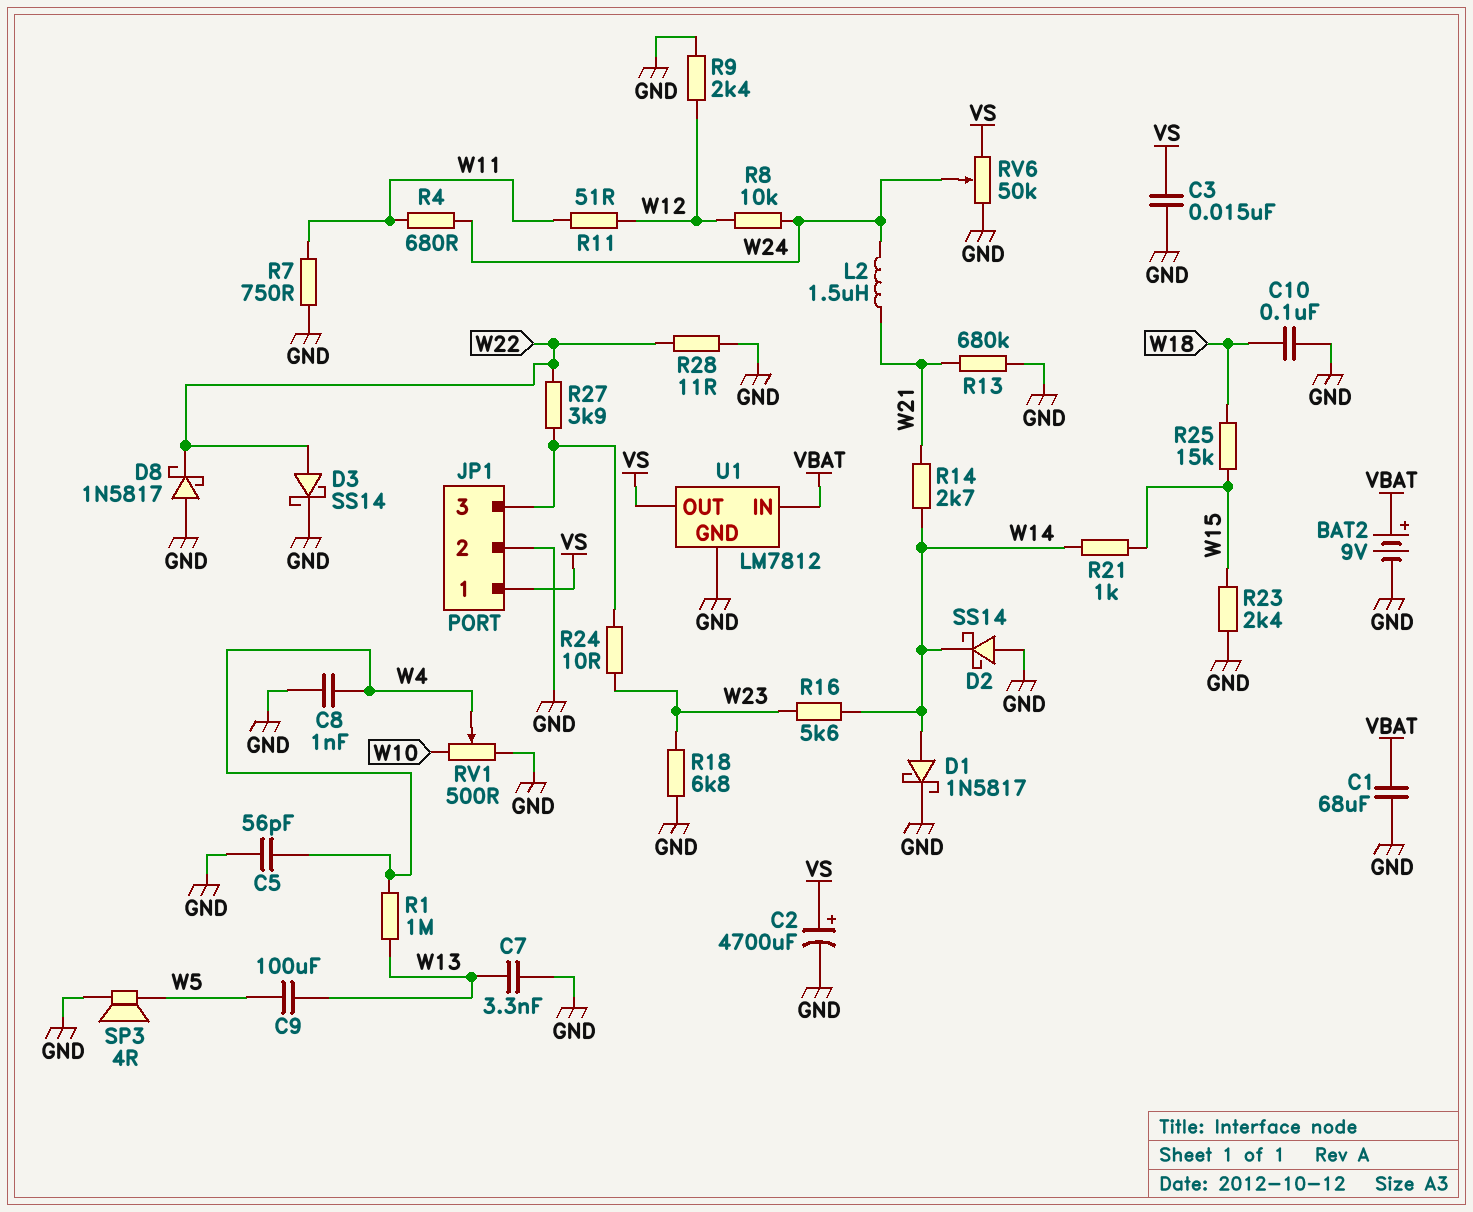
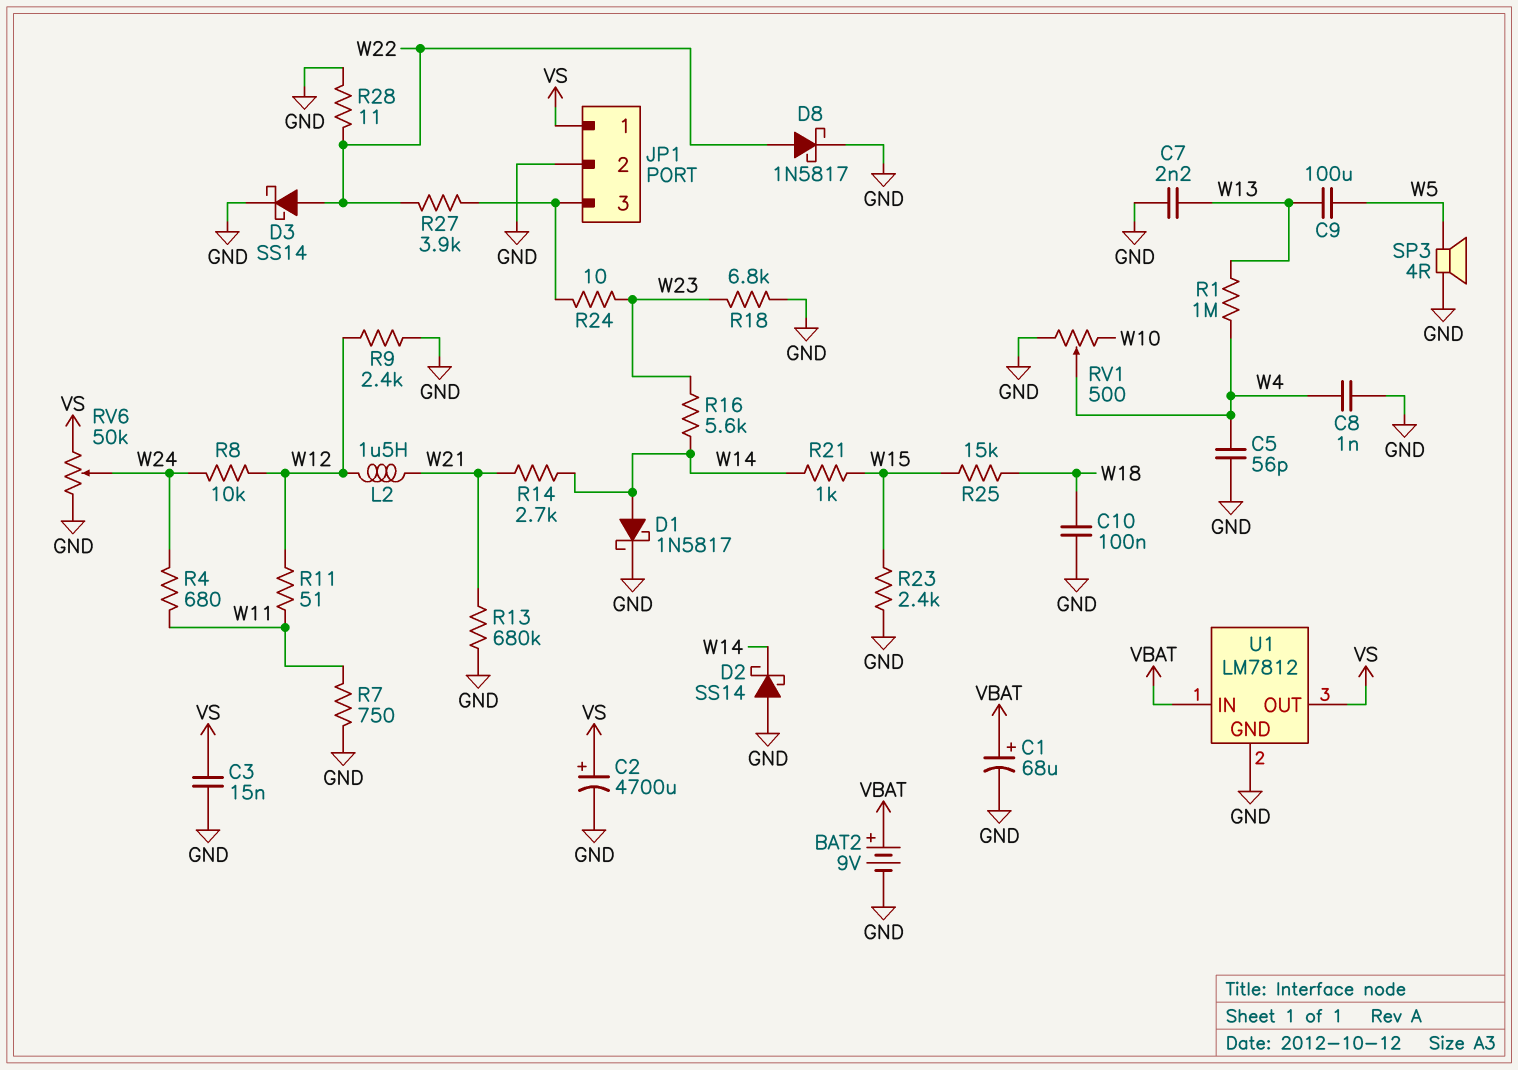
C1: 68uF (GND, VBAT) -> 68uF (plus VBAT, minus GND)
C7: 3.3nF (GND, W13) -> 2.2nF (GND, W13)
D8: schottky 1N5817 (A GND, K W22) -> schottky 1N5817 (A W22, K GND)
L2: 1.5uH (W21, W24) -> 1.5uH (W12, W21)

